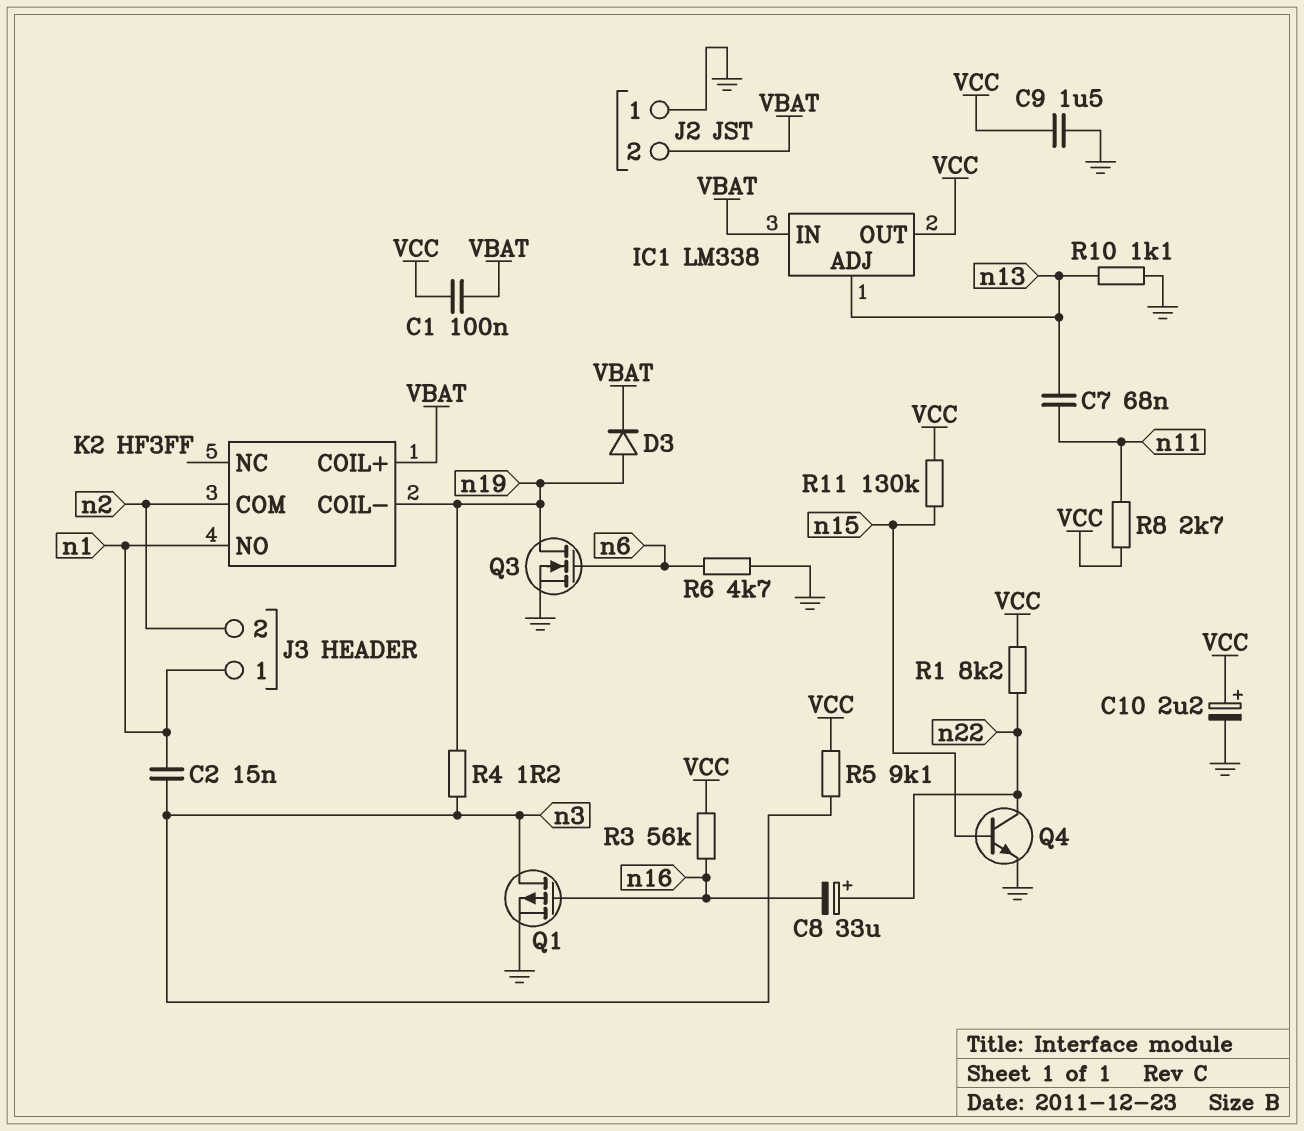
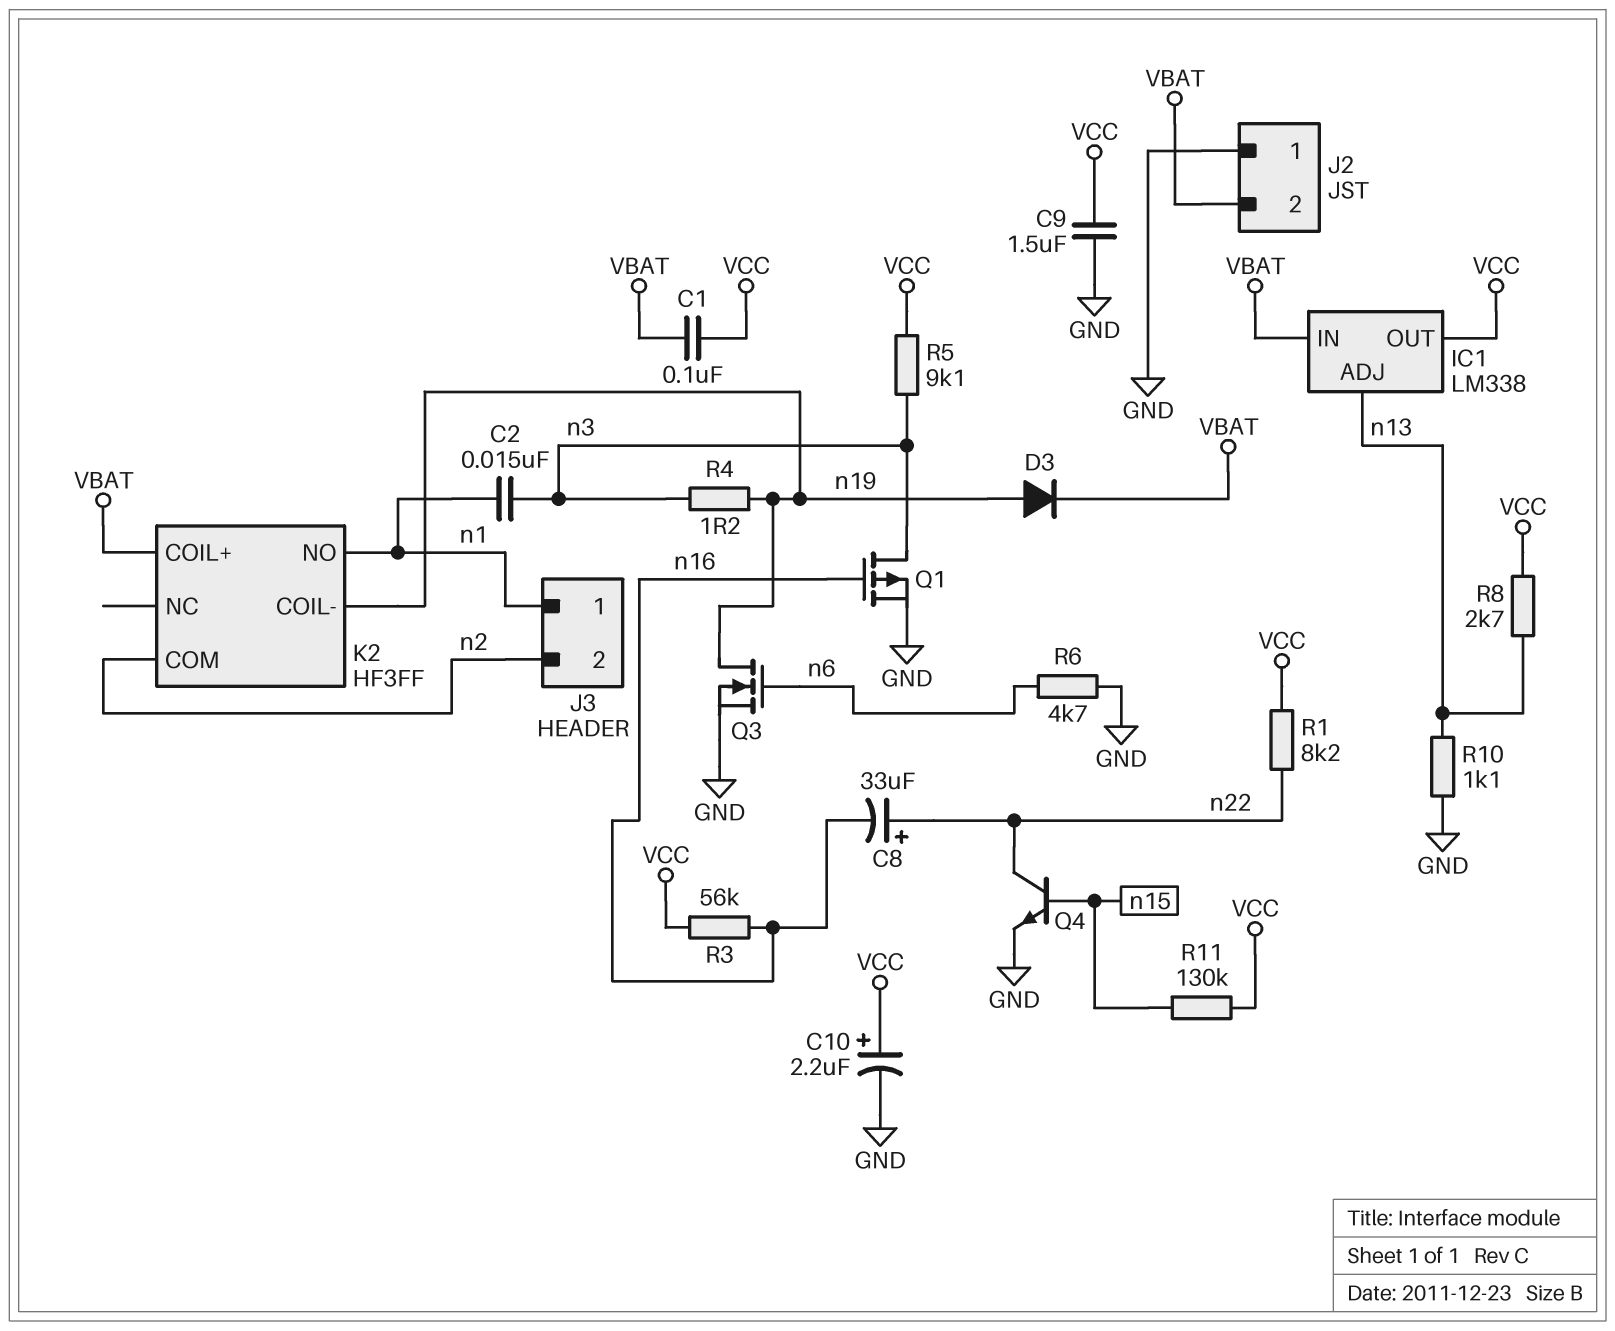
C7: 68nF (n11, n13) -> none
R8: 2.7k (VCC, n11) -> 2.7k (VCC, n13)

